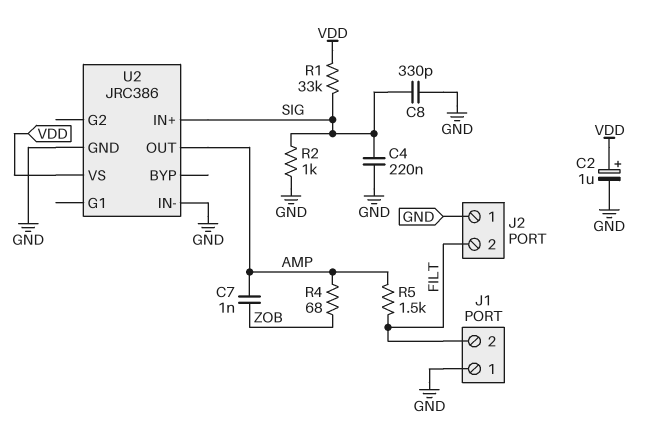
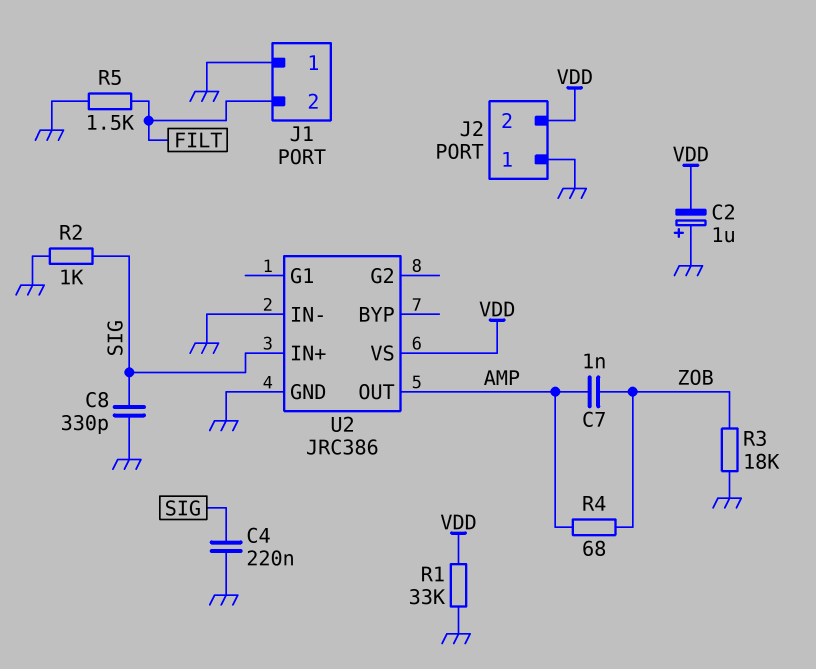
C2: 1uF (plus VDD, minus GND) -> 1uF (plus GND, minus VDD)
J2 pin 2: FILT -> VDD
R1: 33k (SIG, VDD) -> 33k (GND, VDD)
R3: none -> 18k (GND, ZOB)
R5: 1.5k (AMP, FILT) -> 1.5k (FILT, GND)

